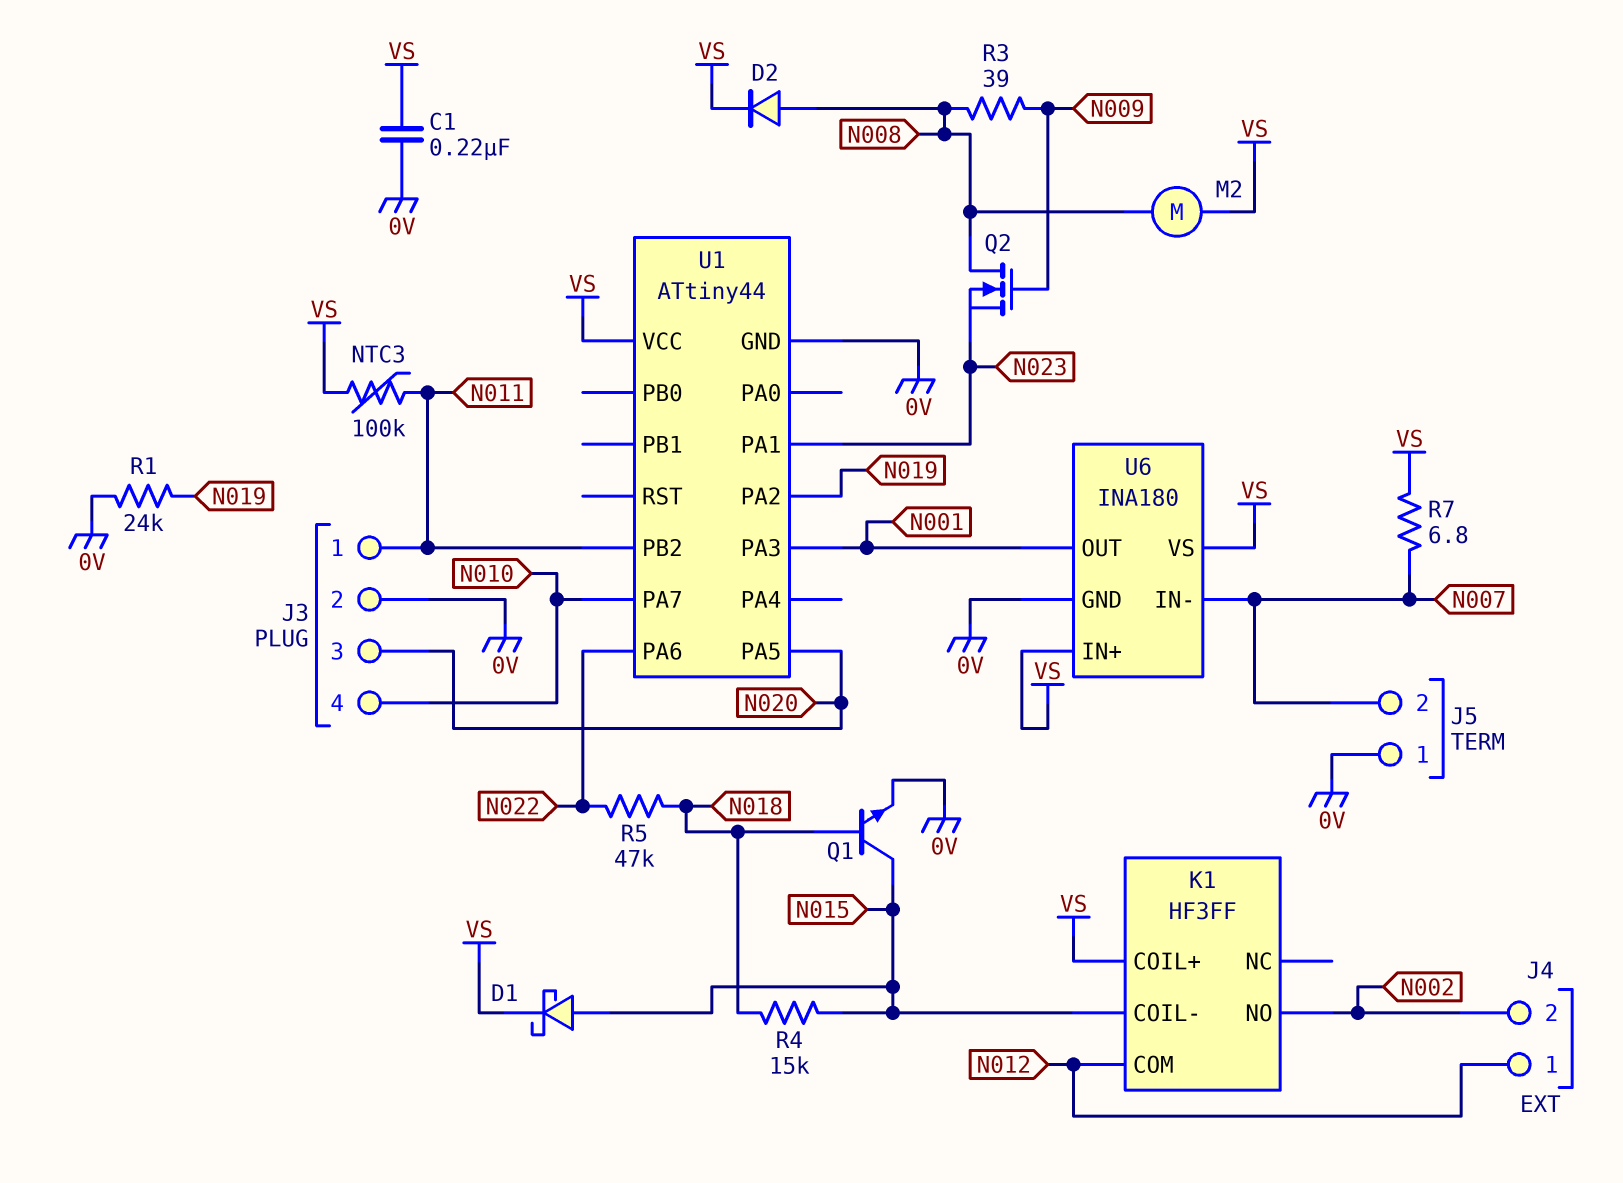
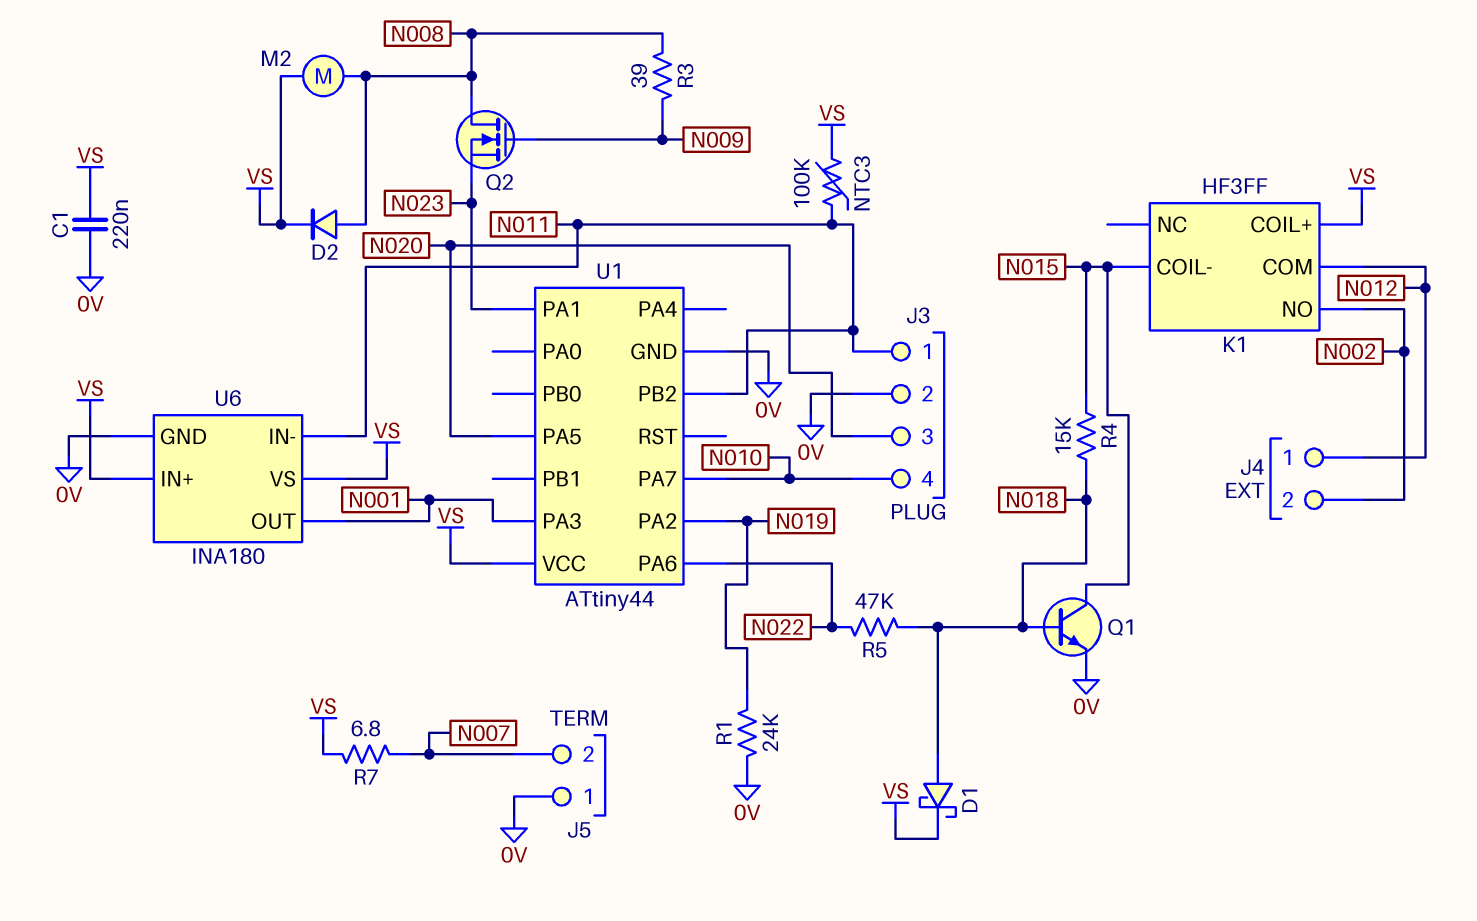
D1: schottky (A N015, K VS) -> schottky (A N018, K VS)
U6 pin IN-: N007 -> N011

